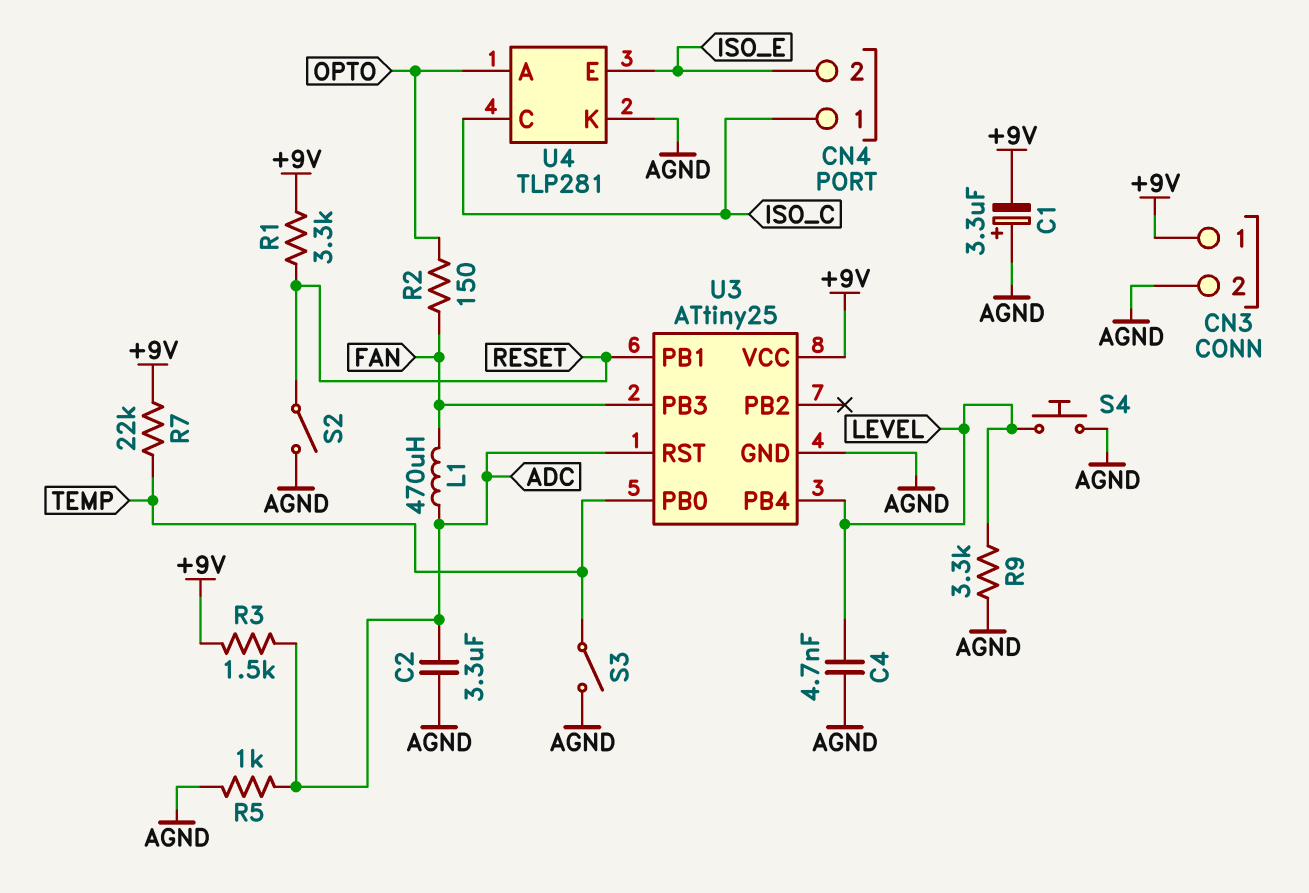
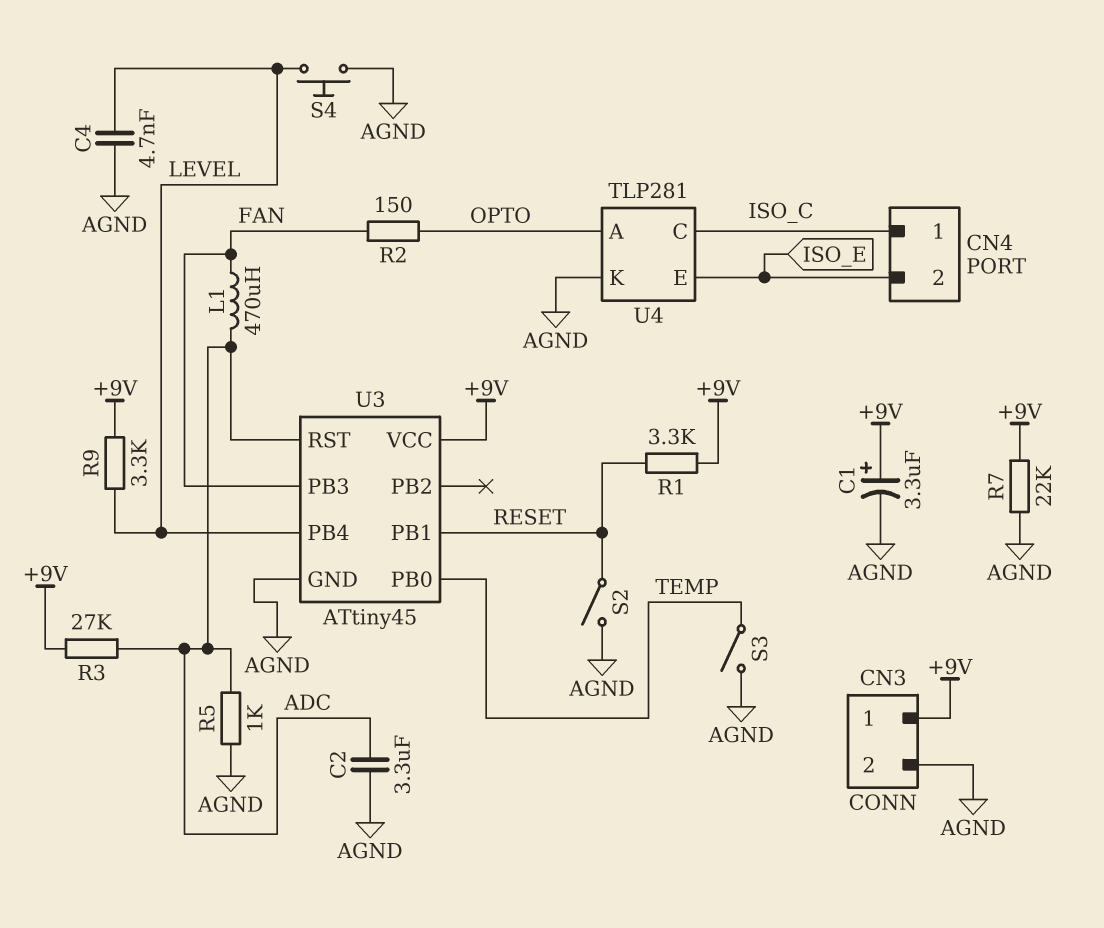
C1: 3.3uF (plus AGND, minus +9V) -> 3.3uF (plus +9V, minus AGND)
R3: 1.5k (+9V, ADC) -> 27k (+9V, ADC)
R7: 22k (+9V, TEMP) -> 22k (+9V, AGND)
R9: 3.3k (AGND, LEVEL) -> 3.3k (+9V, LEVEL)
U3: ATtiny25 -> ATtiny45

